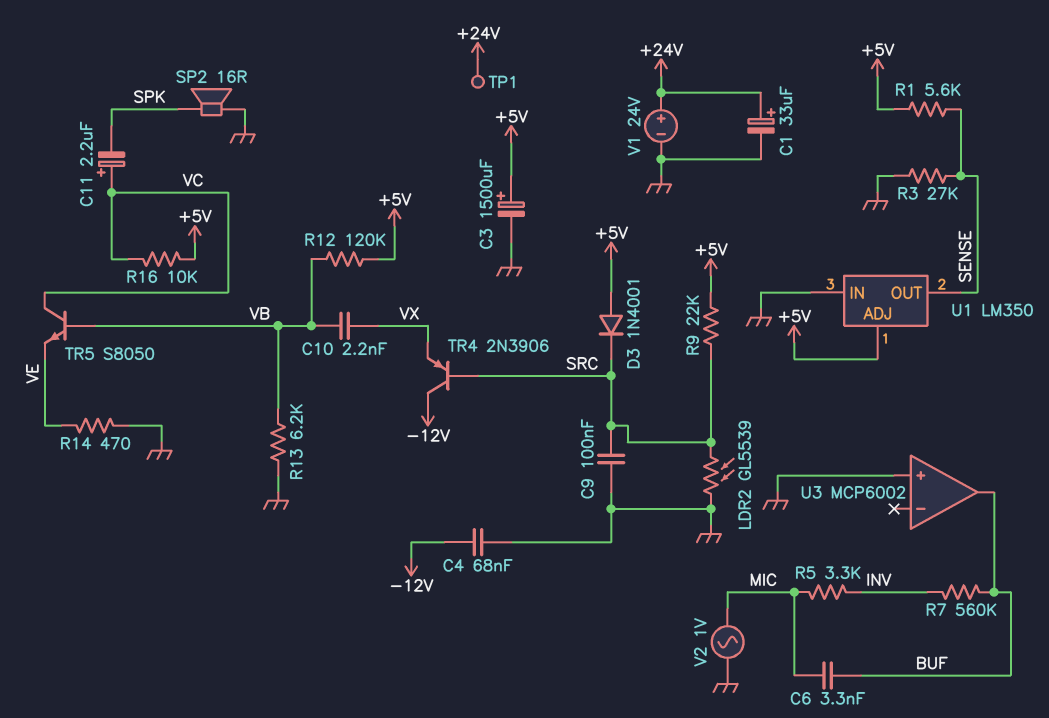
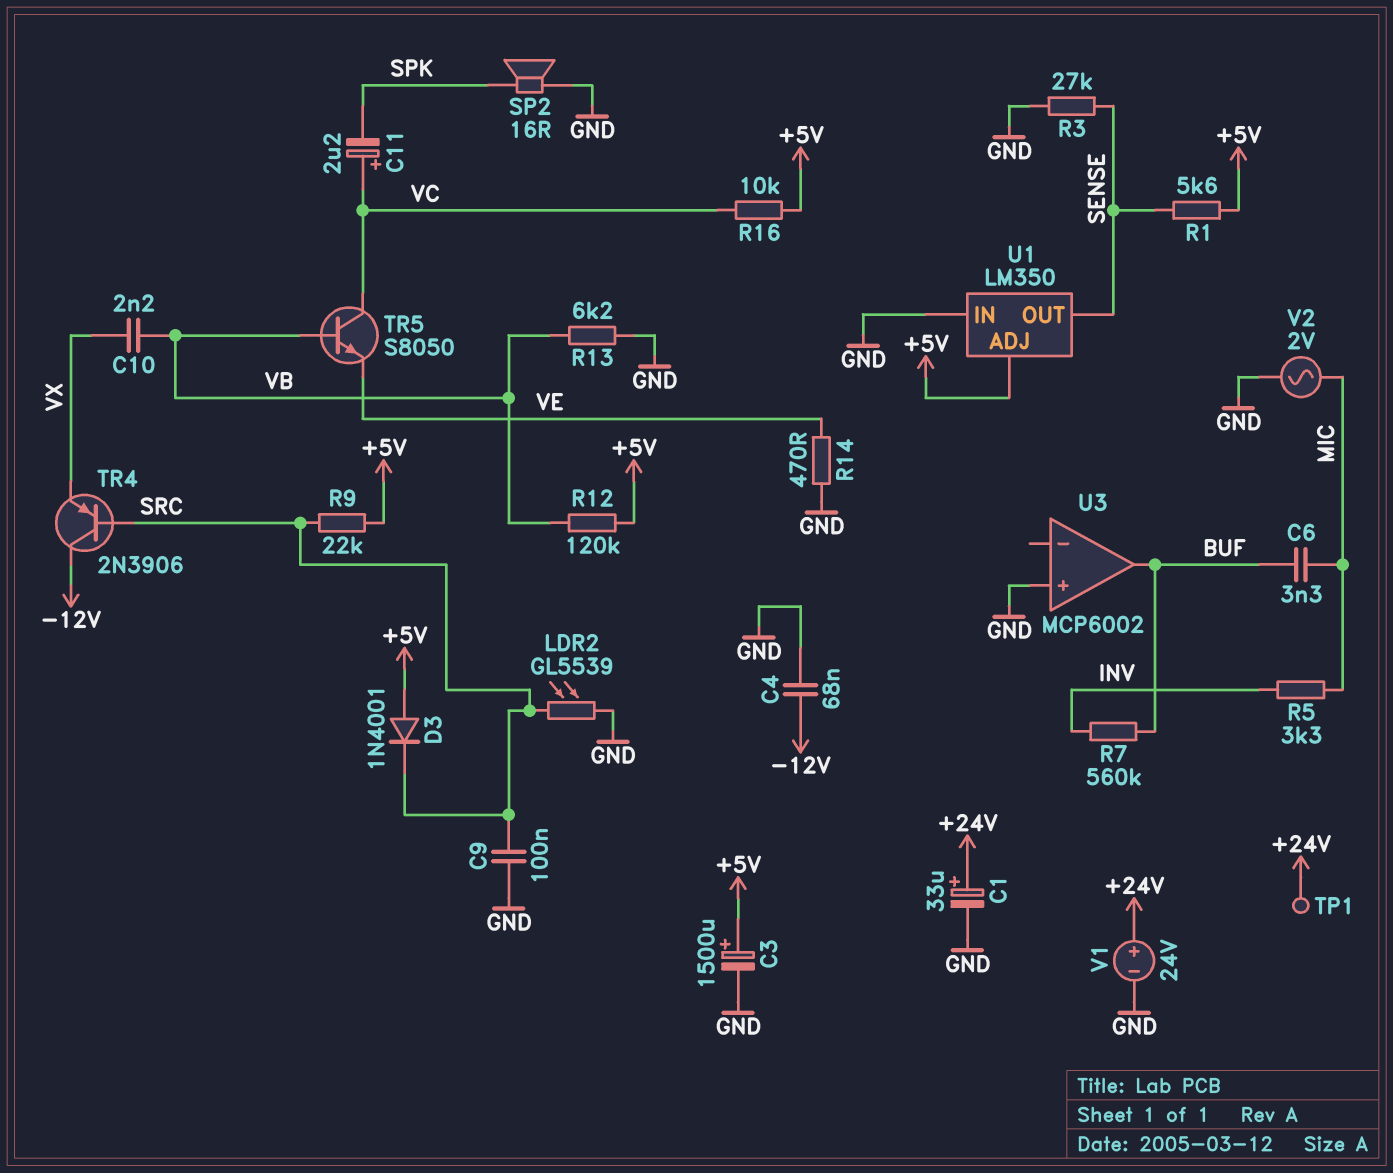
V2: AC 1V (GND, MIC) -> AC 2V (GND, MIC)

